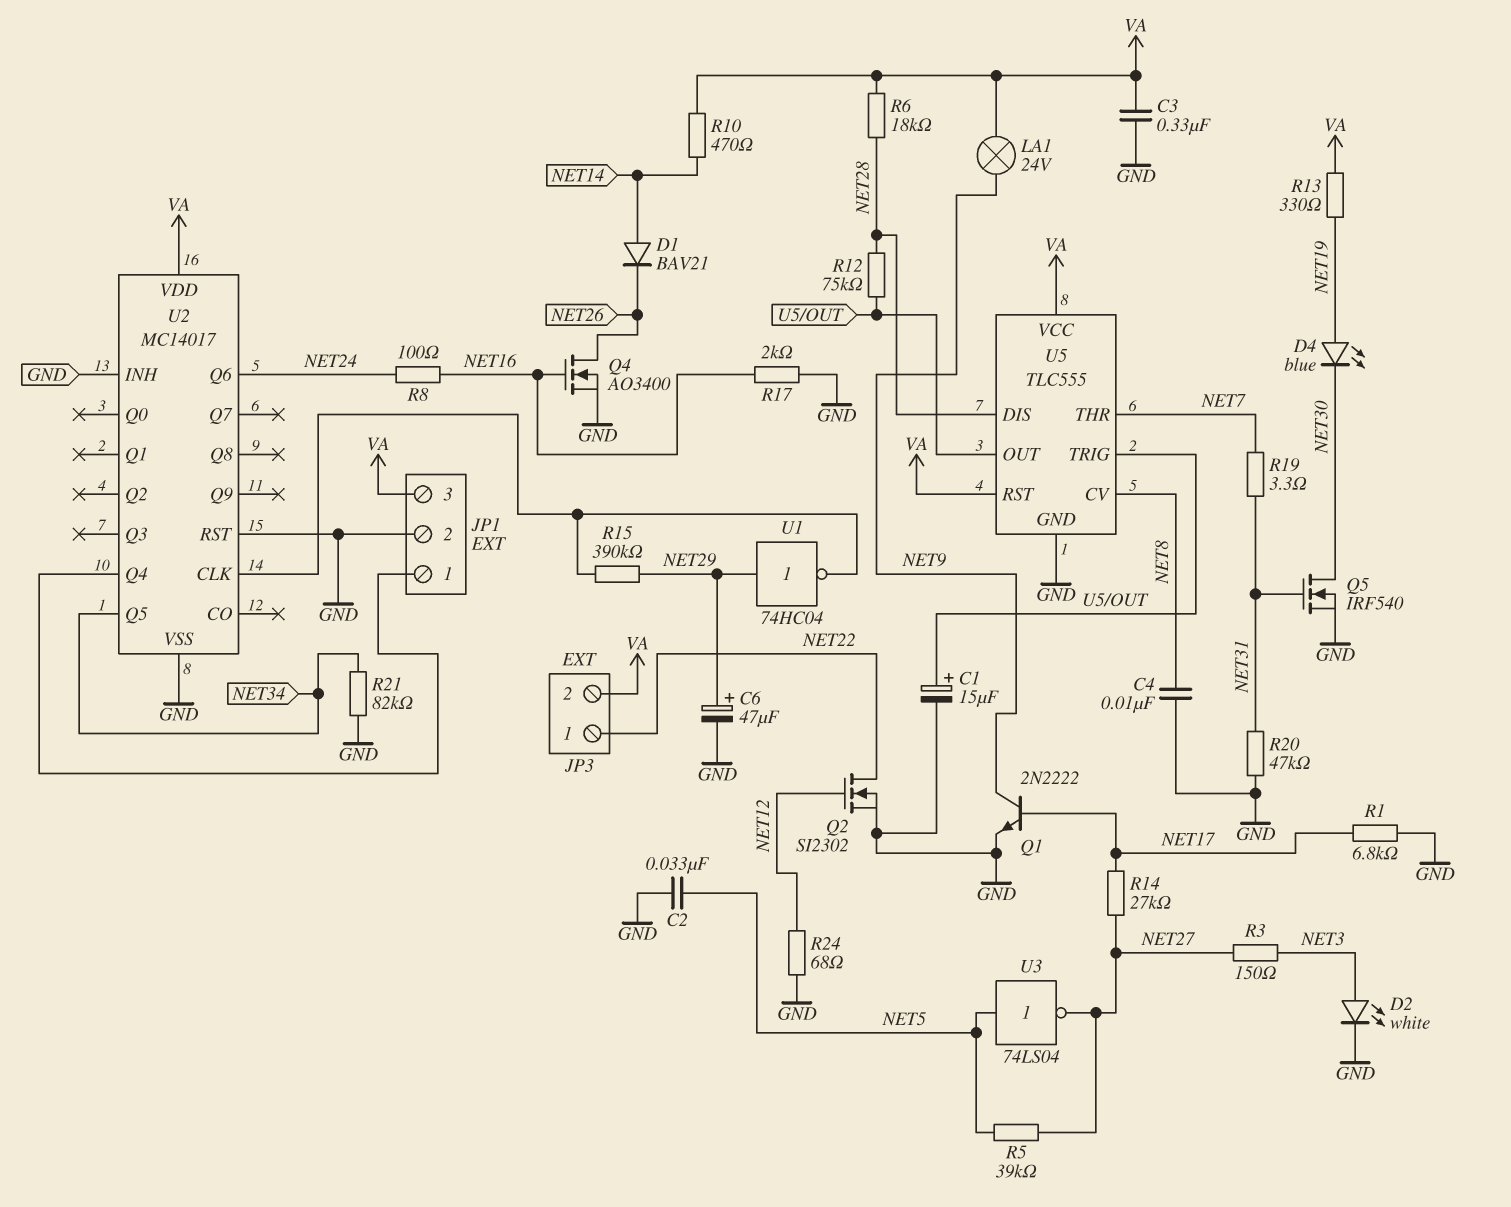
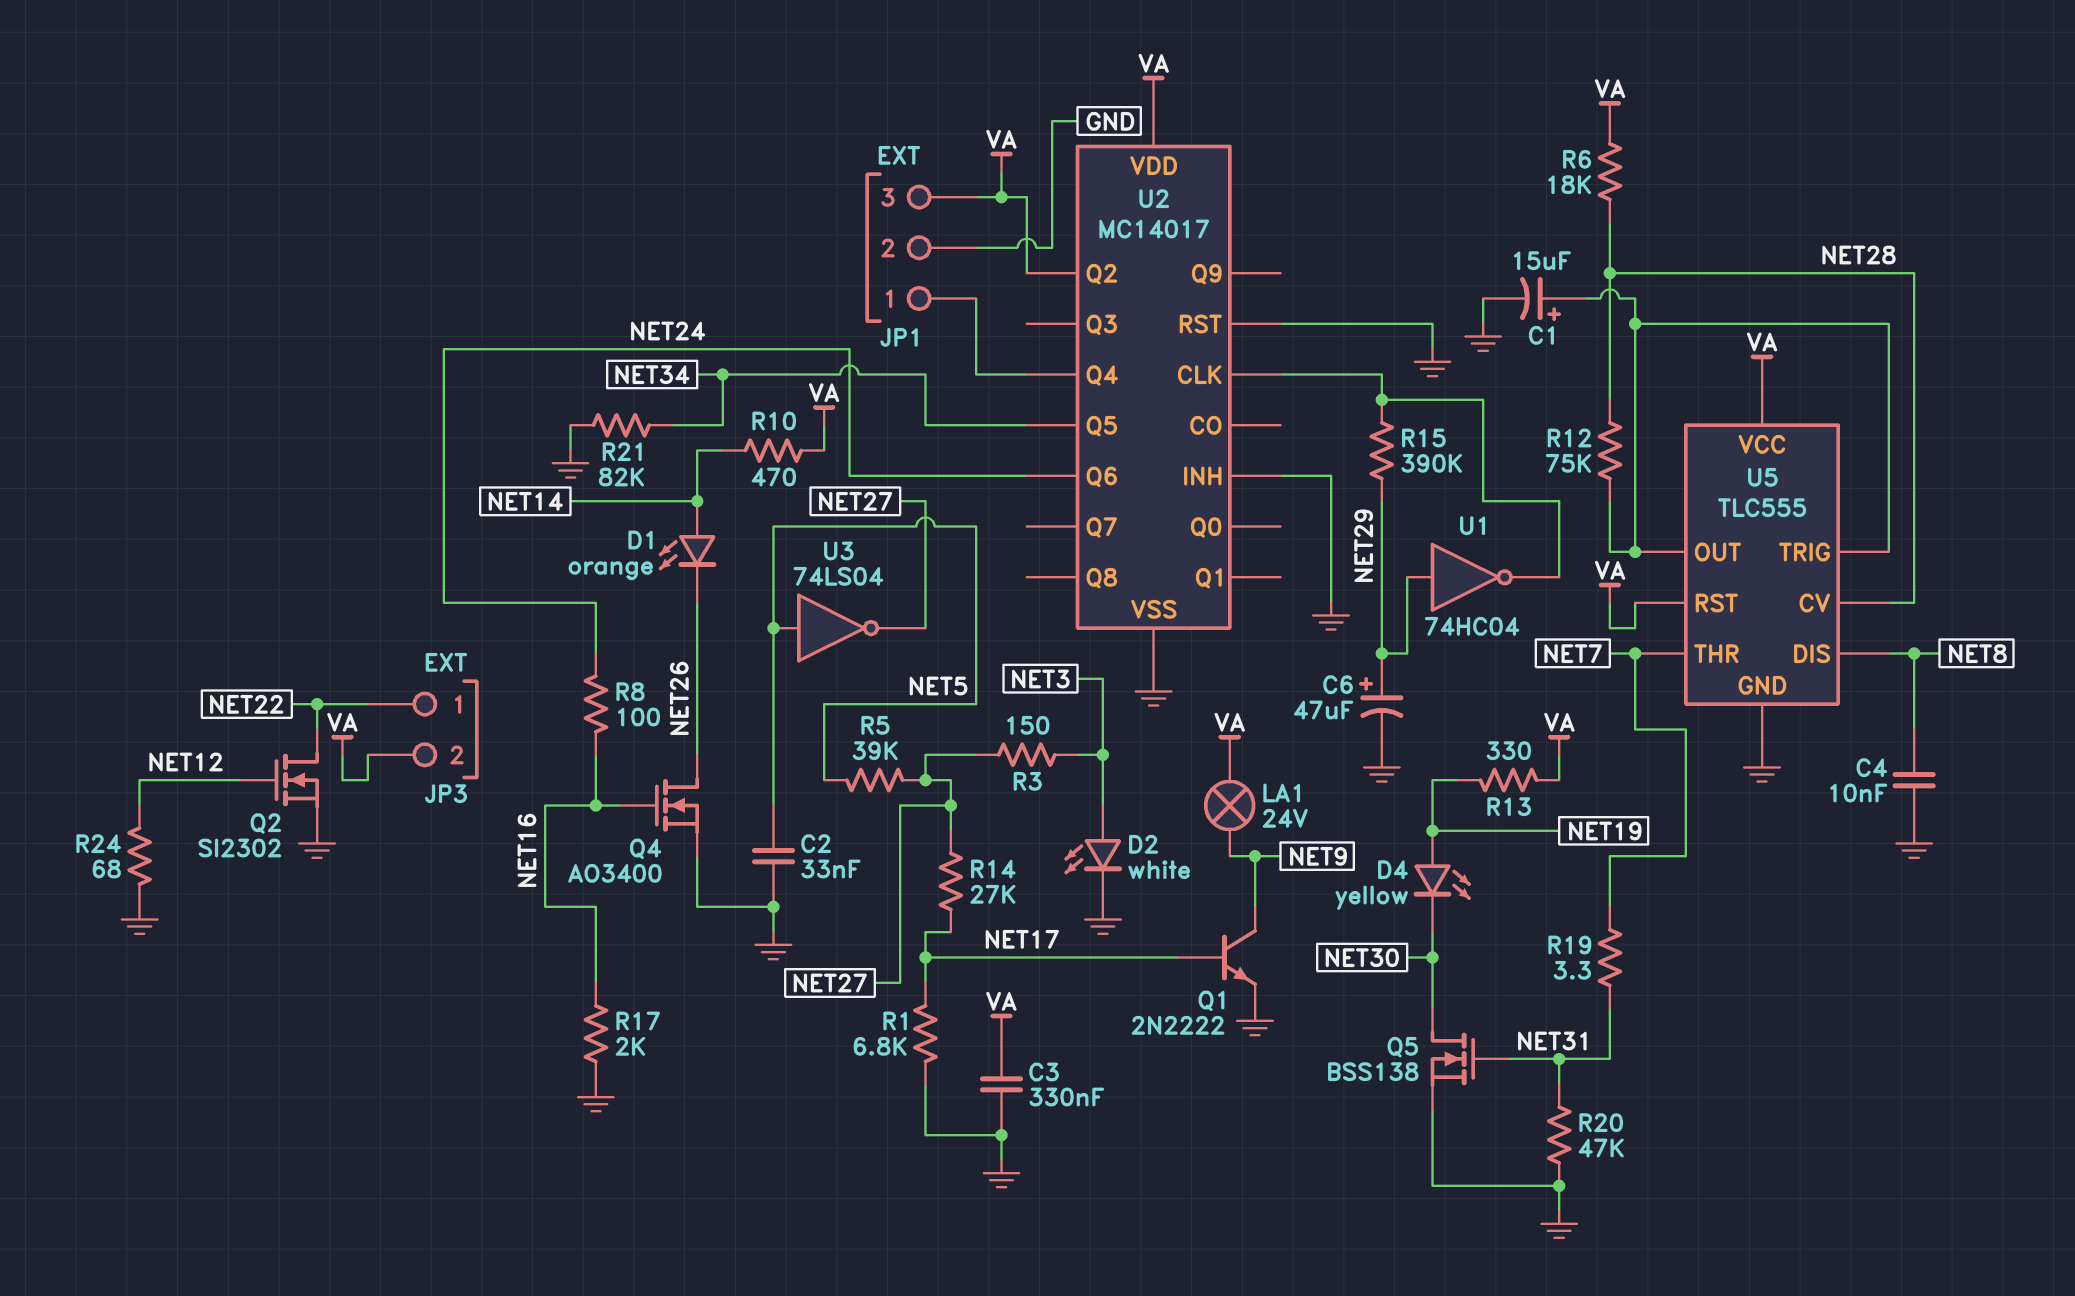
D1: diode BAV21 (A NET14, K NET26) -> LED orange (A NET14, K NET26)
D4: LED blue (A NET19, K NET30) -> LED yellow (A NET19, K NET30)
Q5: NMOS IRF540 (G NET31, D NET30, S GND) -> NMOS BSS138 (G NET31, D NET30, S GND)
U2 pin Q2: none -> VA
U5 pin CV: NET8 -> NET28
U5 pin DIS: NET28 -> NET8

